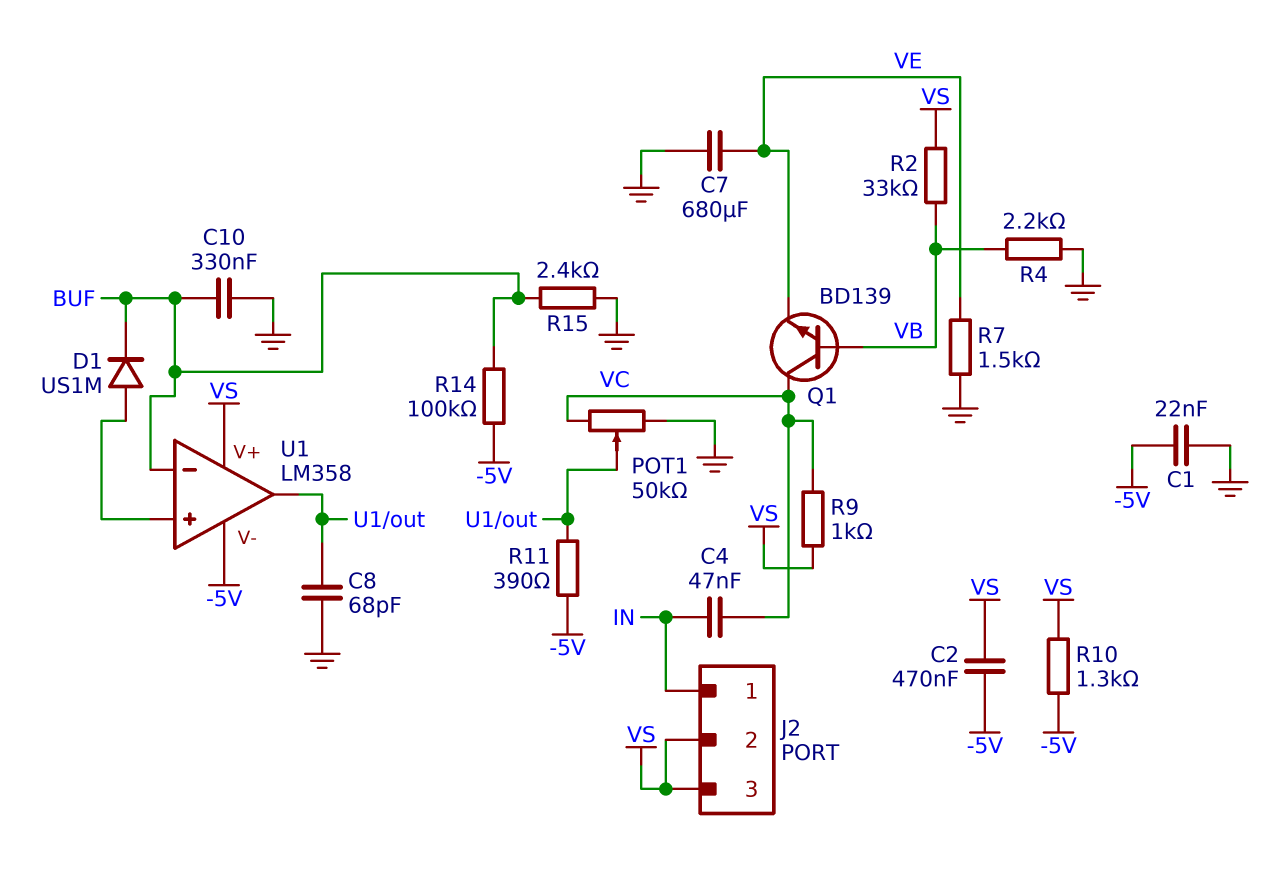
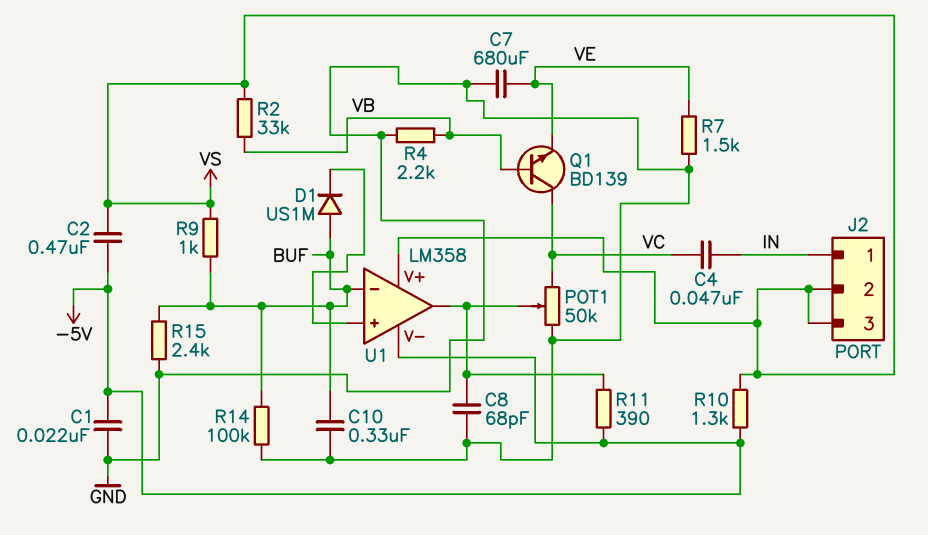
D1: diode US1M (A U1/in+, K BUF) -> diode US1M (A BUF, K U1/in+)
R9: 1k (VC, VS) -> 1k (BUF, VS)
R14: 100k (-5V, BUF) -> 100k (BUF, GND)

